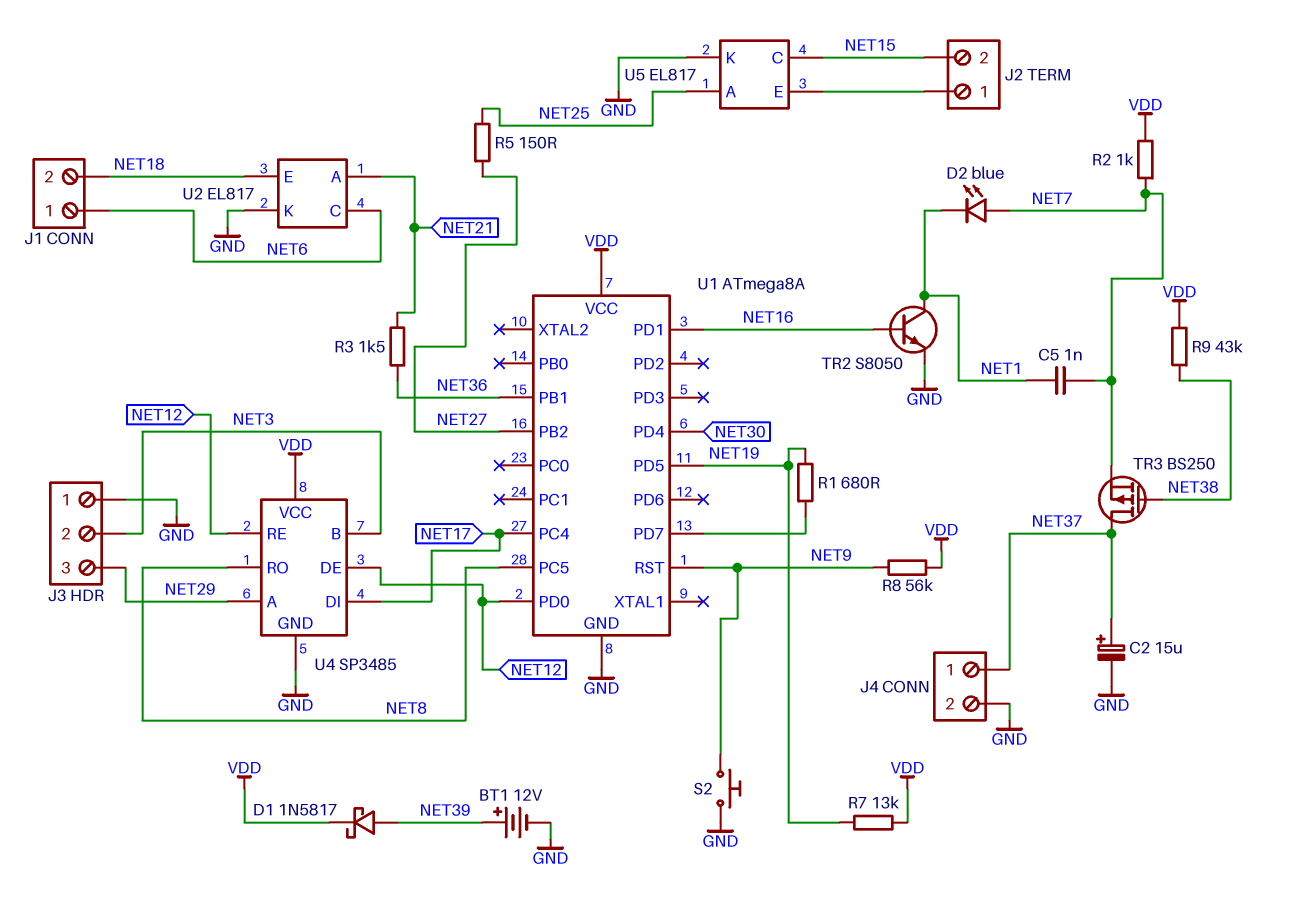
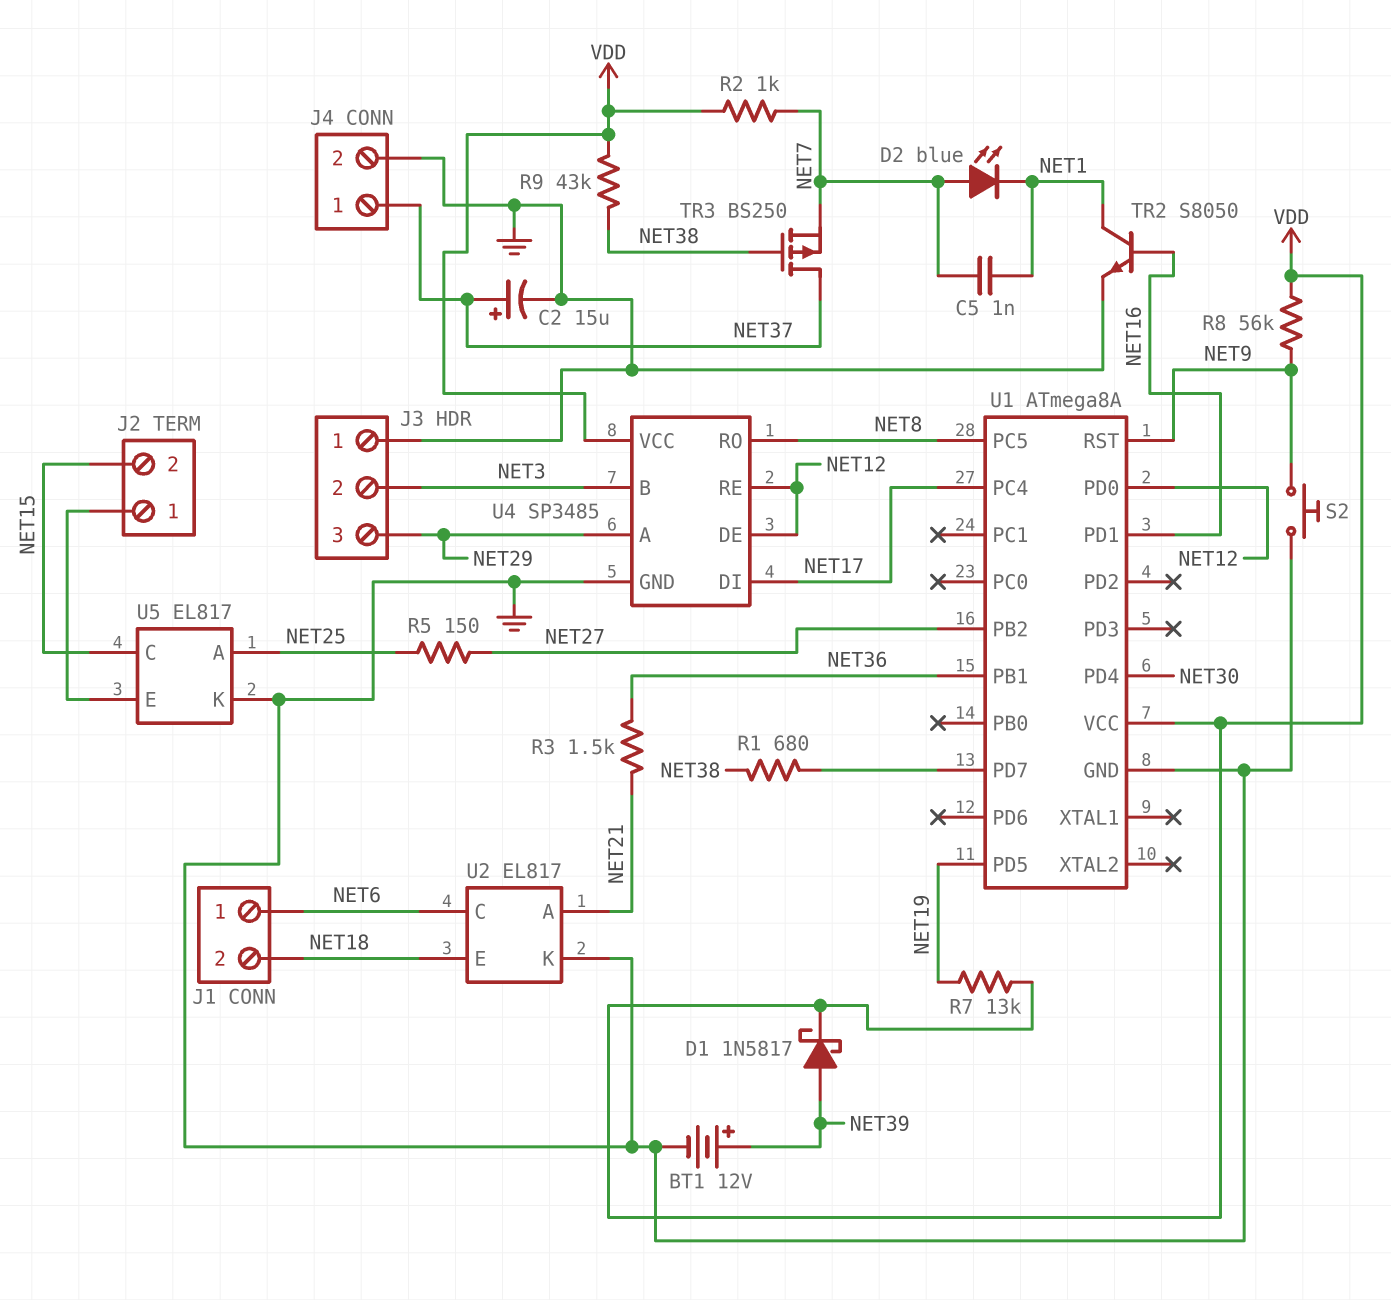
R1: 680 (NET19, U1/PD7) -> 680 (NET38, U1/PD7)

